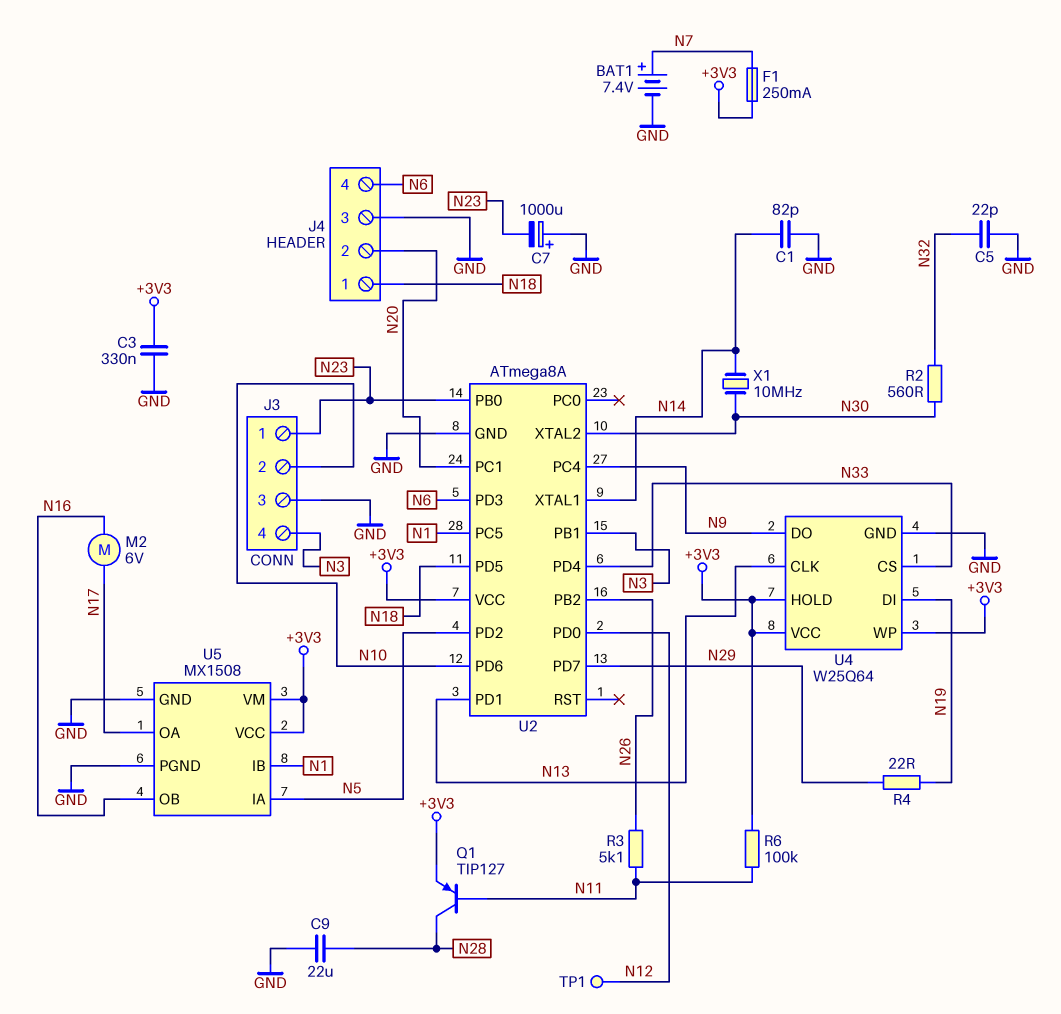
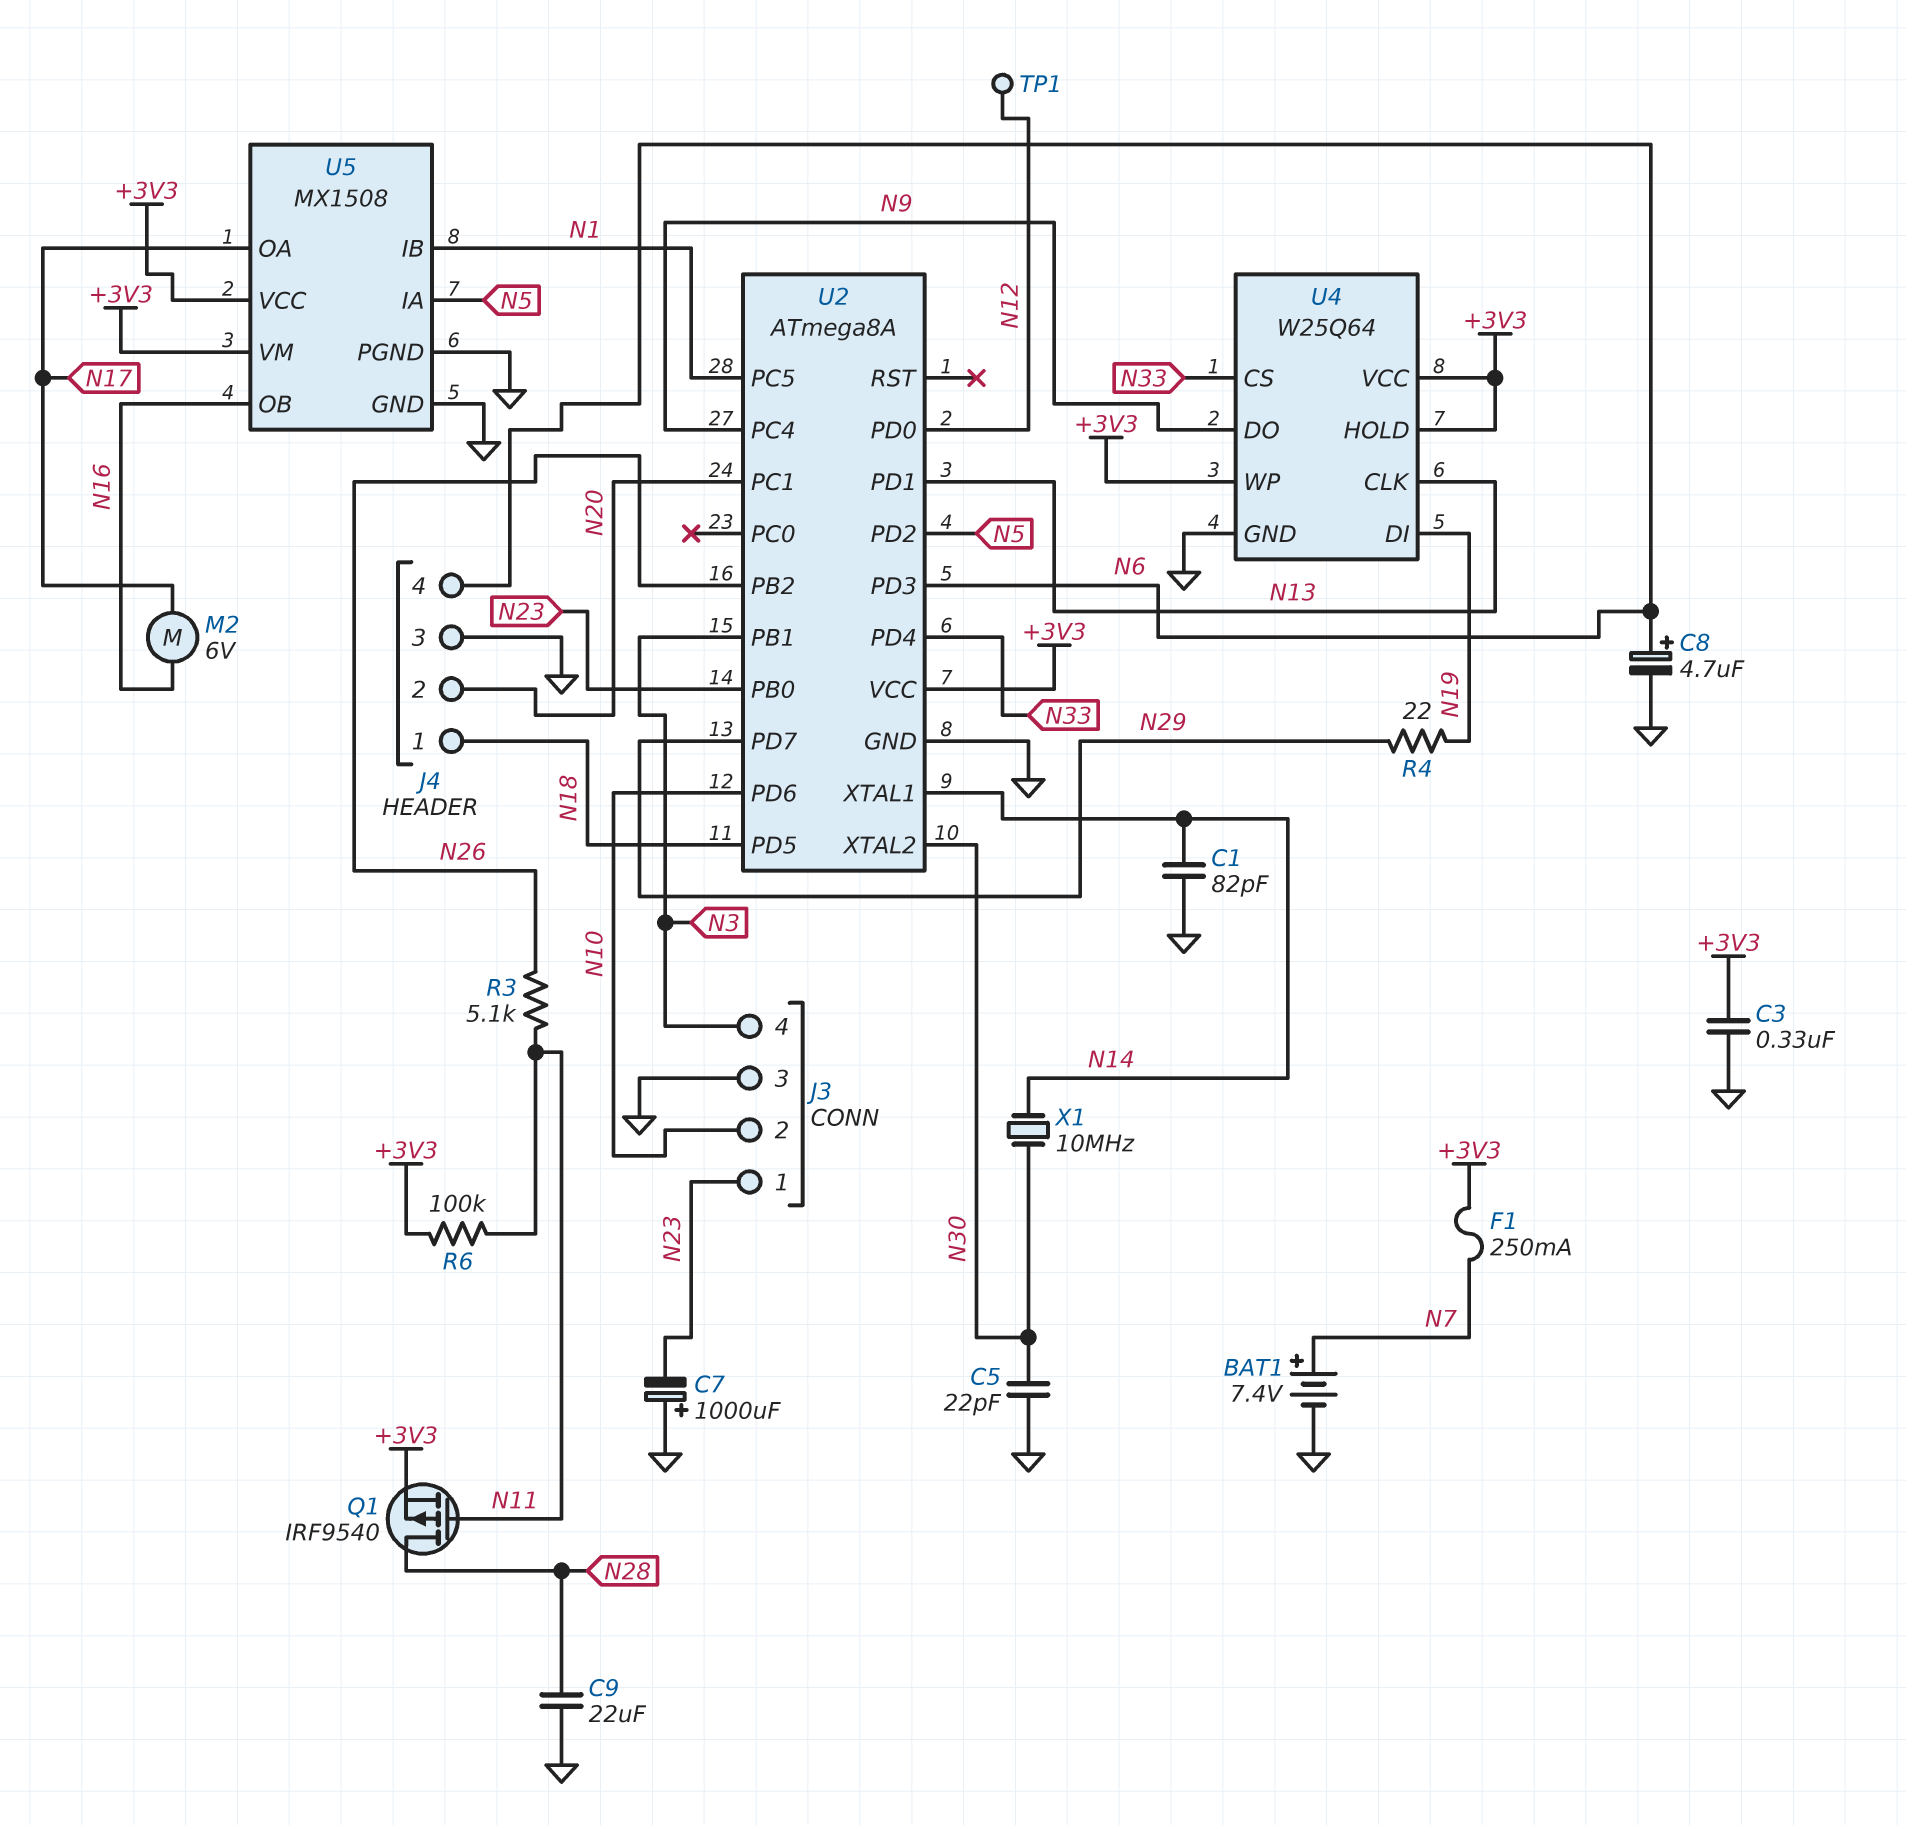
C5: 22pF (GND, N32) -> 22pF (GND, N30)
C8: none -> 4.7uF (plus N6, minus GND)
Q1: PNP TIP127 (B N11, C N28, E +3V3) -> PMOS IRF9540 (G N11, D N28, S +3V3)
R2: 560 (N30, N32) -> none

